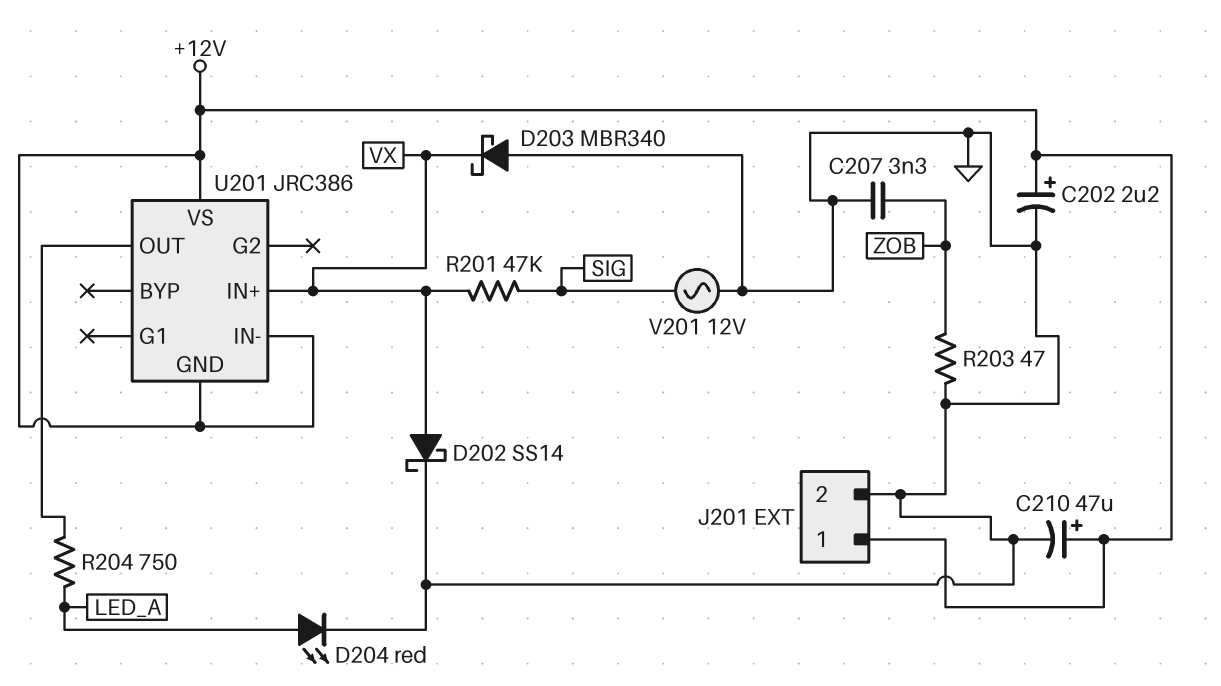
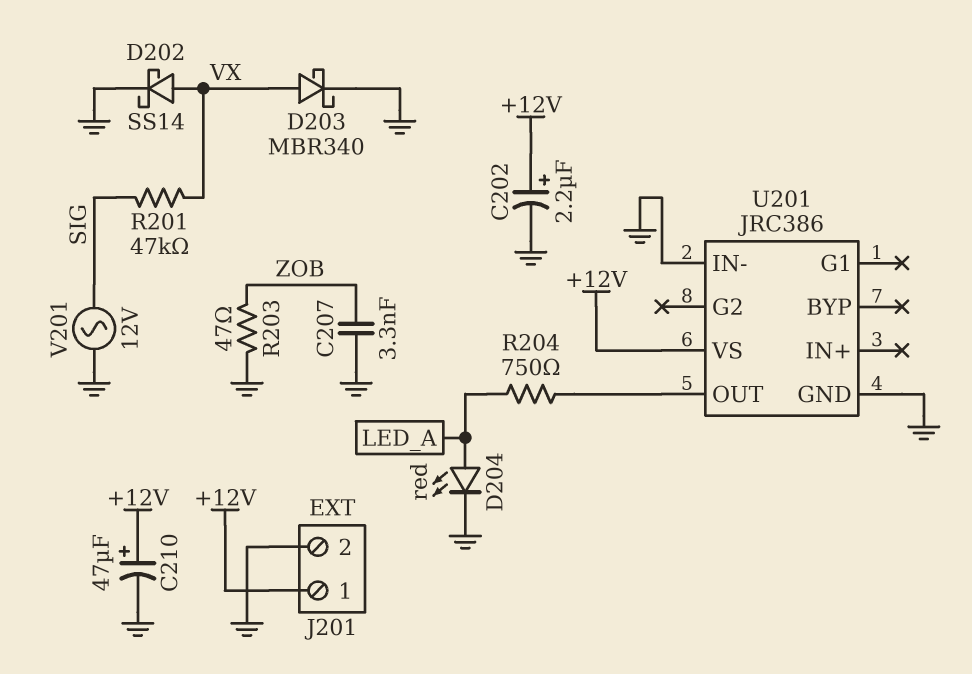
D203: schottky MBR340 (A GND, K VX) -> schottky MBR340 (A VX, K GND)
U201 pin GND: +12V -> GND
U201 pin IN+: VX -> none
U201 pin IN-: +12V -> GND

